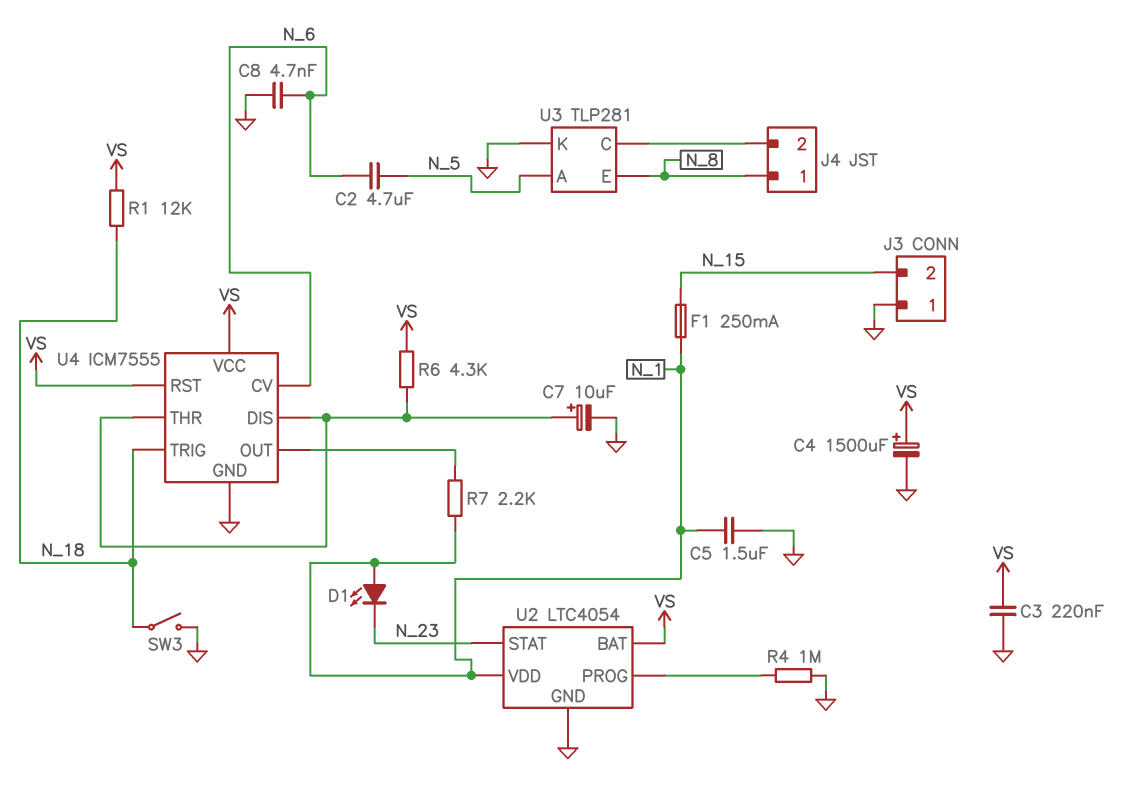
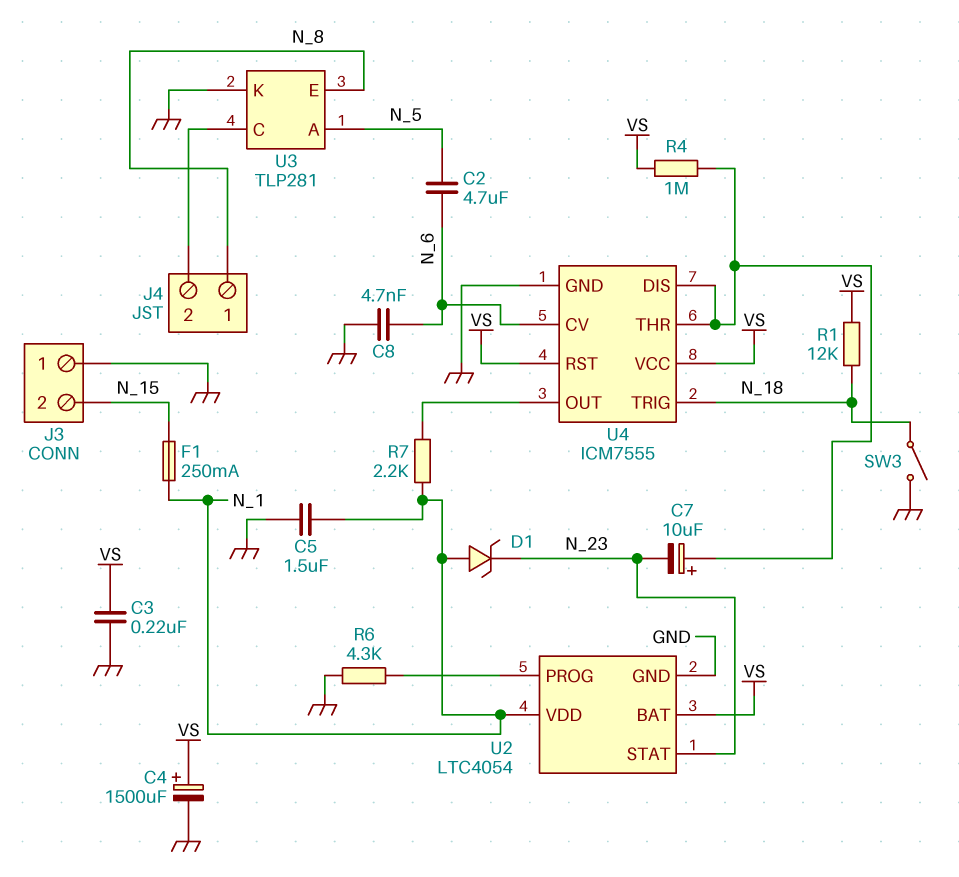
C7: 10uF (plus U4/DIS, minus GND) -> 10uF (plus U4/DIS, minus N_23)
D1: LED (A N_1, K N_23) -> zener (A N_1, K N_23)
R4: 1M (GND, U2/PROG) -> 1M (U4/DIS, VS)
R6: 4.3k (U4/DIS, VS) -> 4.3k (GND, U2/PROG)

